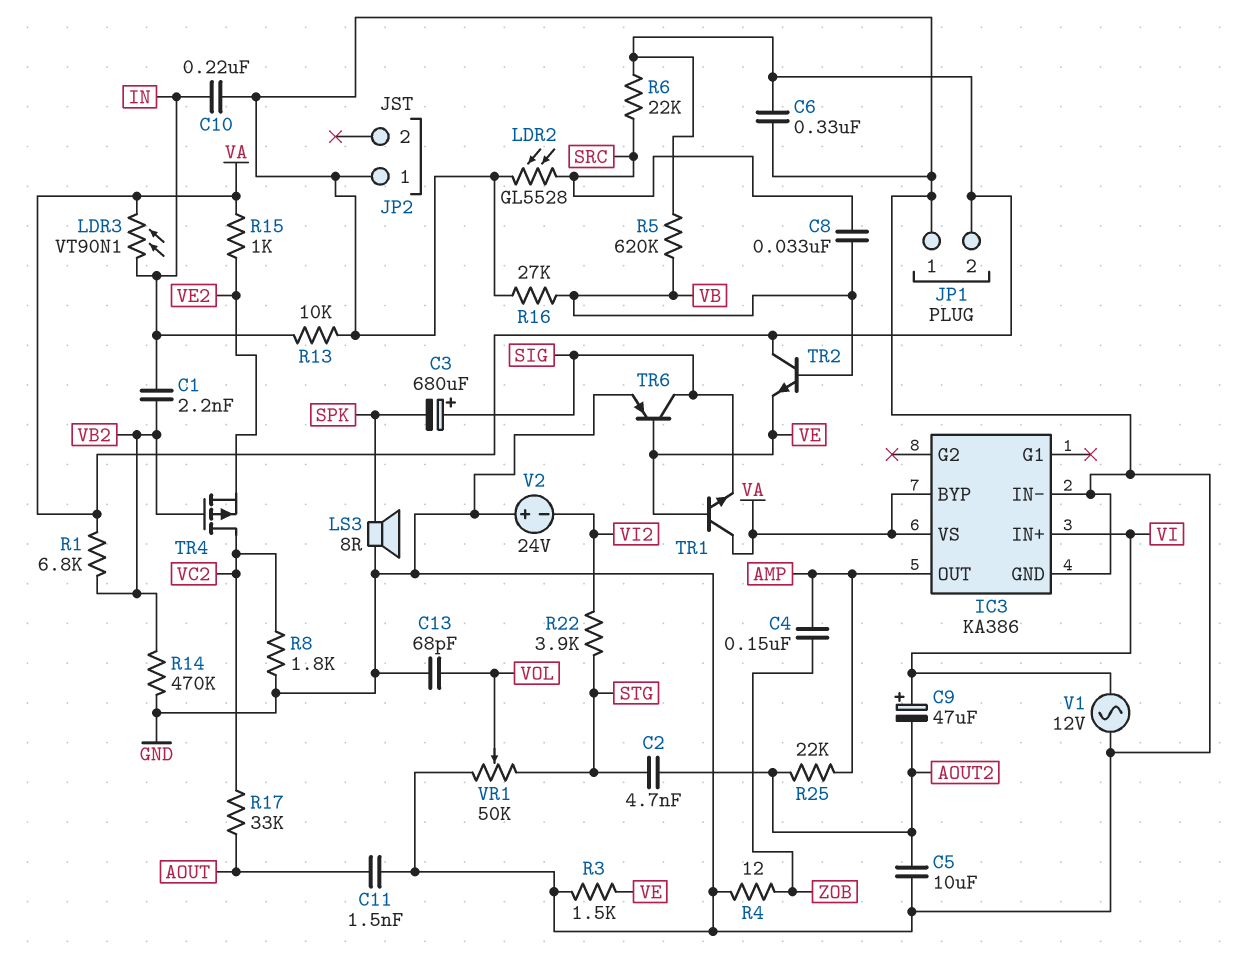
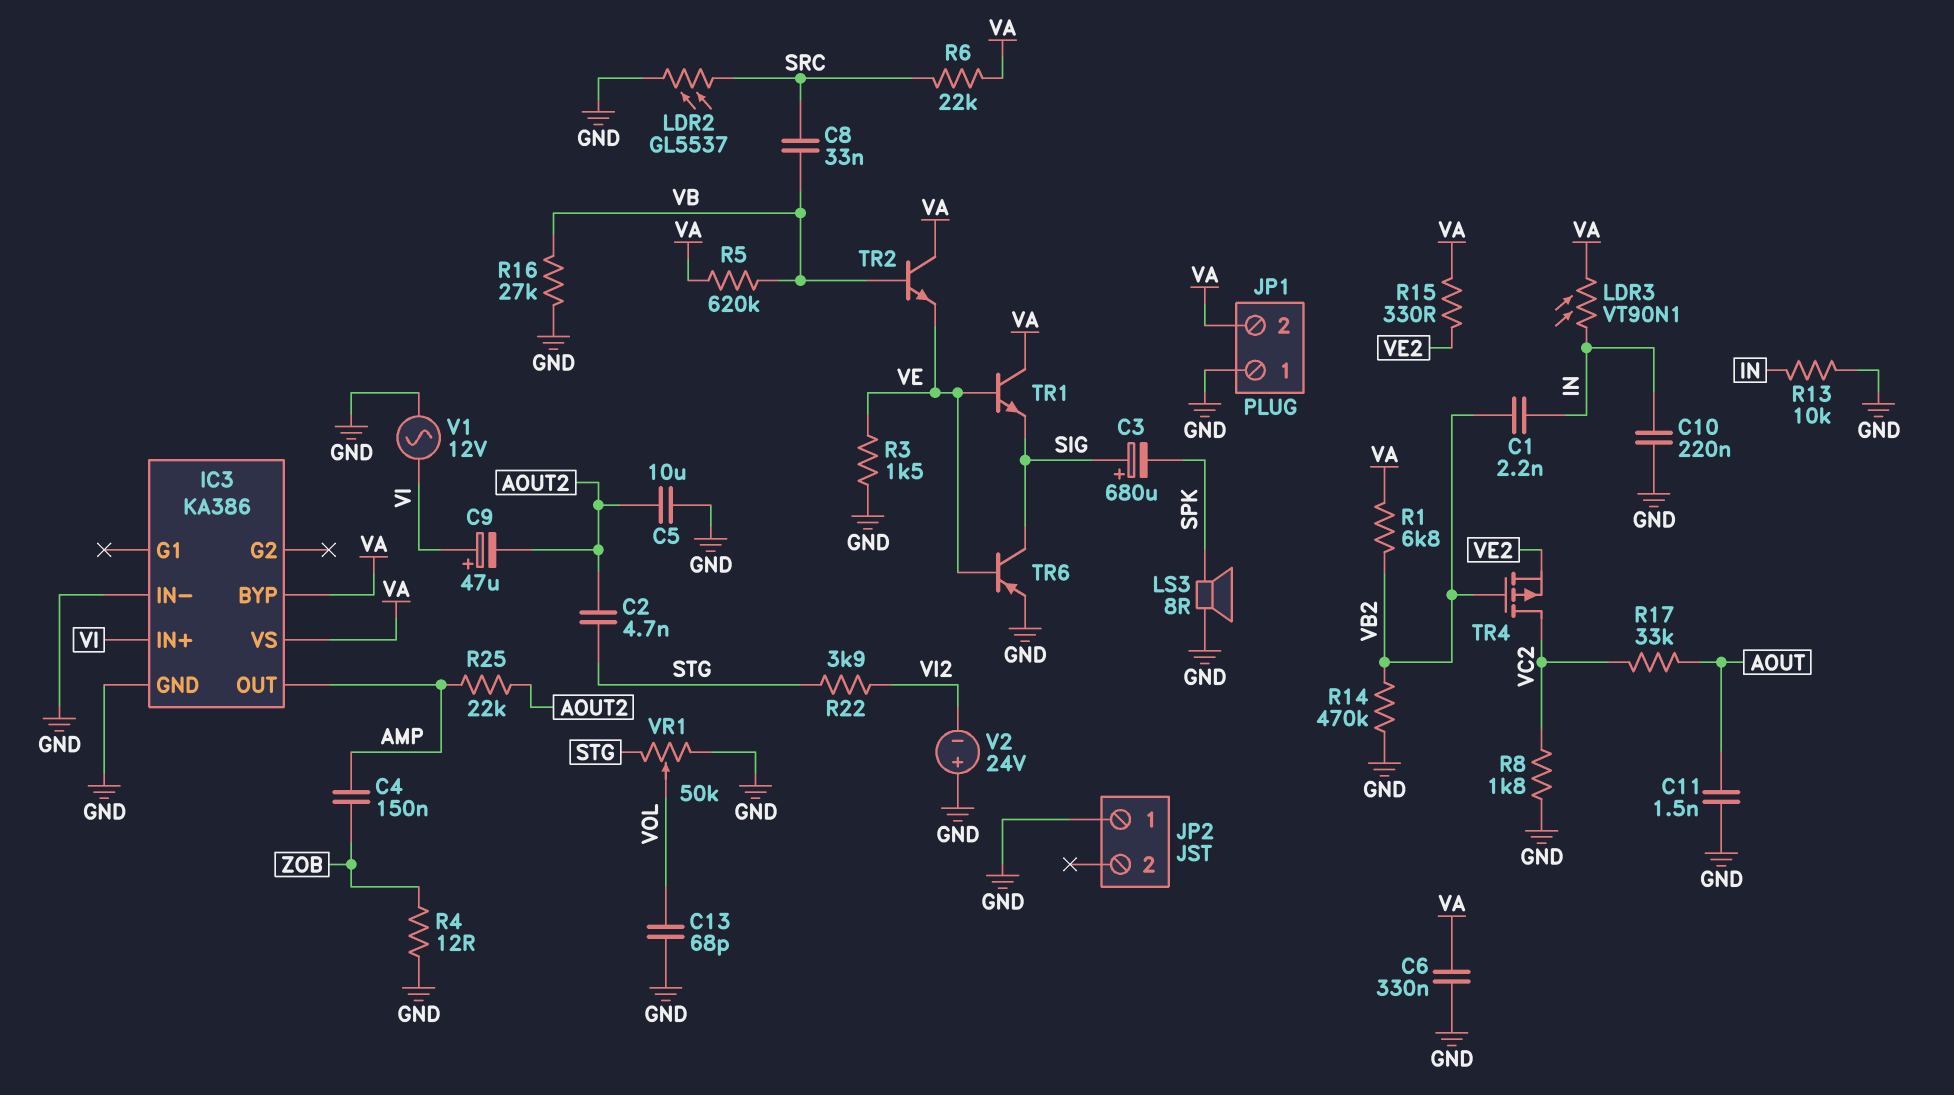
LDR2: GL5528 (GND, SRC) -> GL5537 (GND, SRC)
R15: 1k (VA, VE2) -> 330 (VA, VE2)

